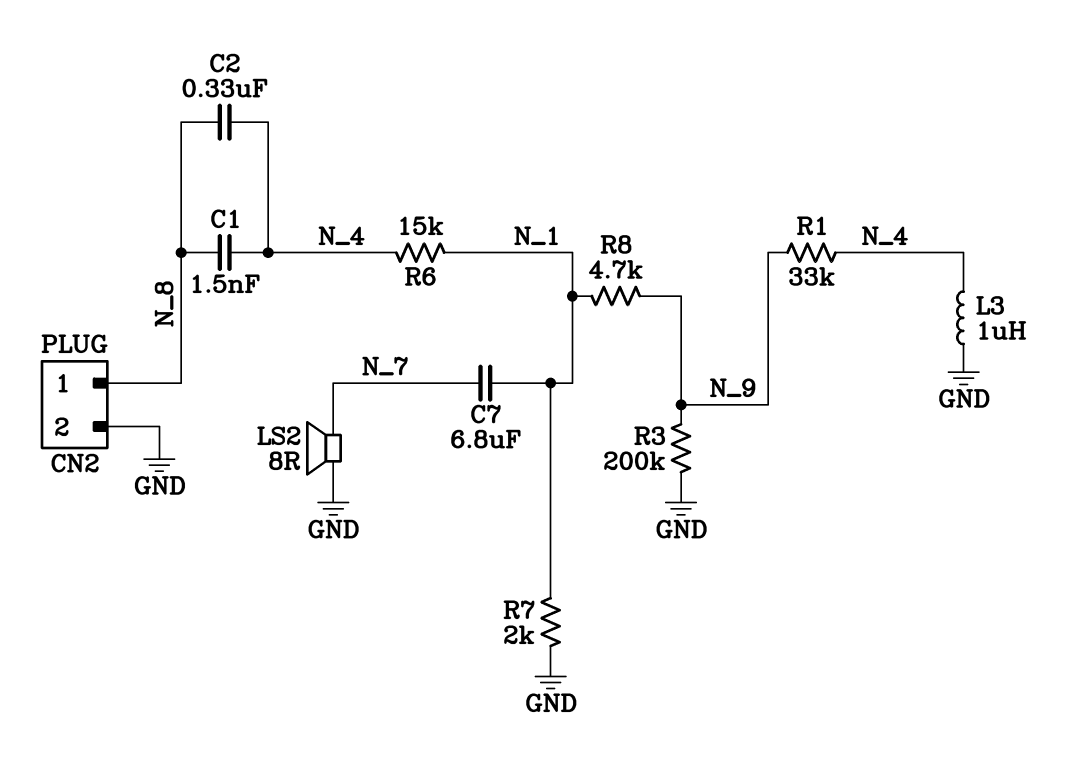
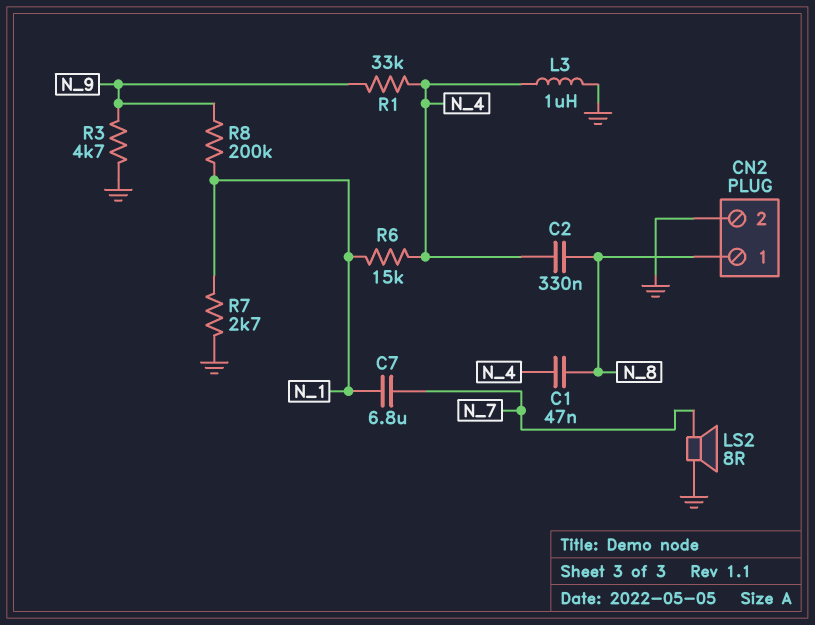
C1: 1.5nF (N_4, N_8) -> 47nF (N_4, N_8)
R3: 200k (GND, N_9) -> 4.7k (GND, N_9)
R7: 2k (GND, N_1) -> 2.7k (GND, N_1)
R8: 4.7k (N_1, N_9) -> 200k (N_1, N_9)

